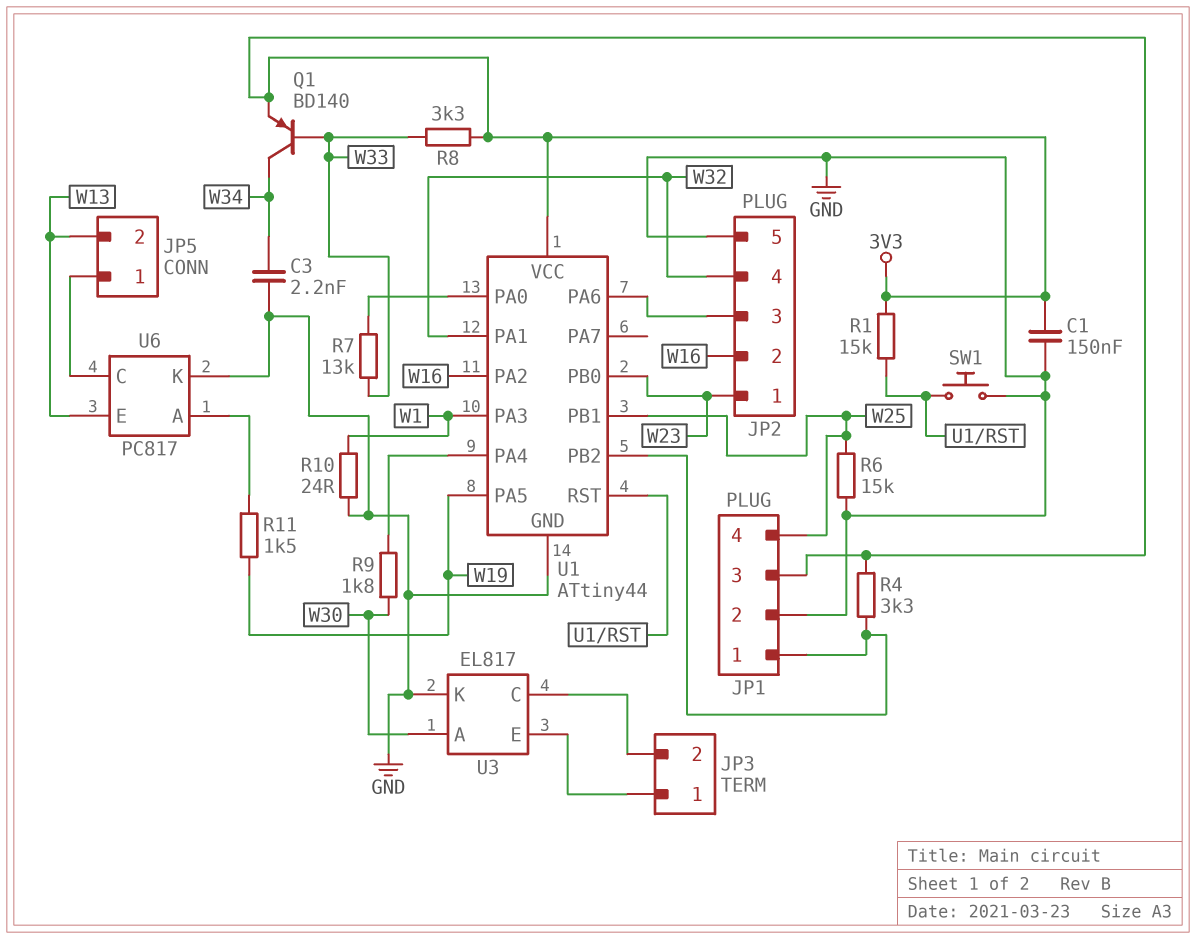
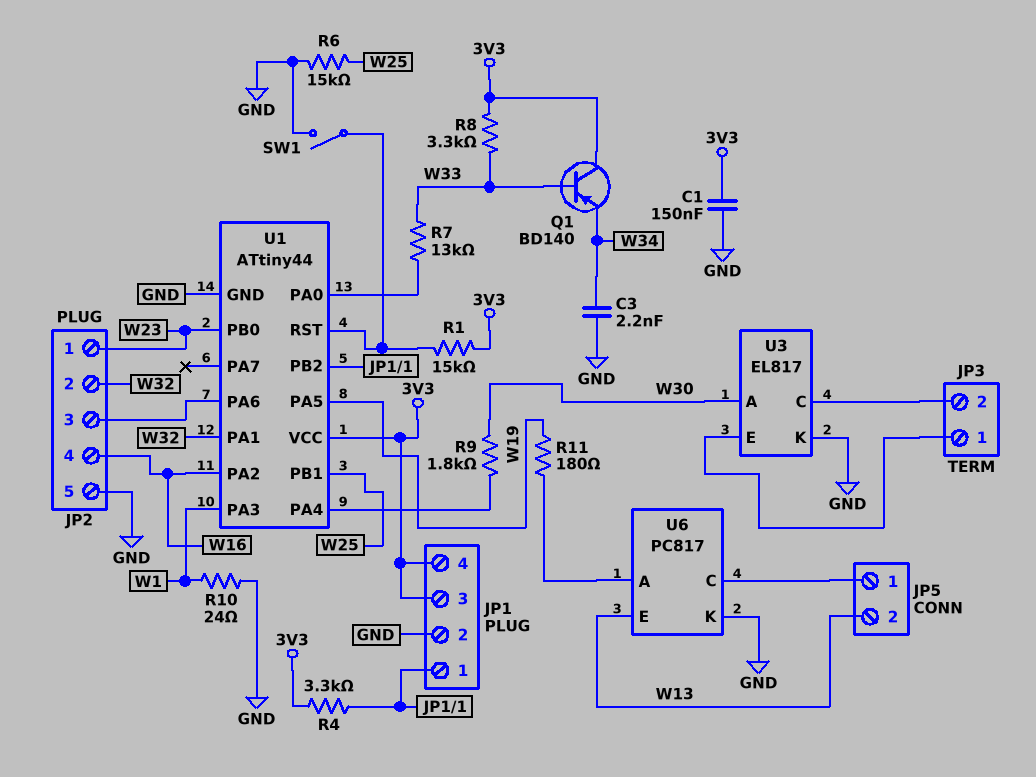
JP1 pin 4: W25 -> 3V3
JP2 pin 2: W16 -> W32
JP2 pin 4: W32 -> W16
Q1: PNP BD140 (B W33, C W34, E 3V3) -> PNP BD140 (B W33, C 3V3, E W34)
R11: 1.5k (U6/A, W19) -> 180 (U6/A, W19)
SW1: button (GND, U1/RST) -> switch (GND, U1/RST)

